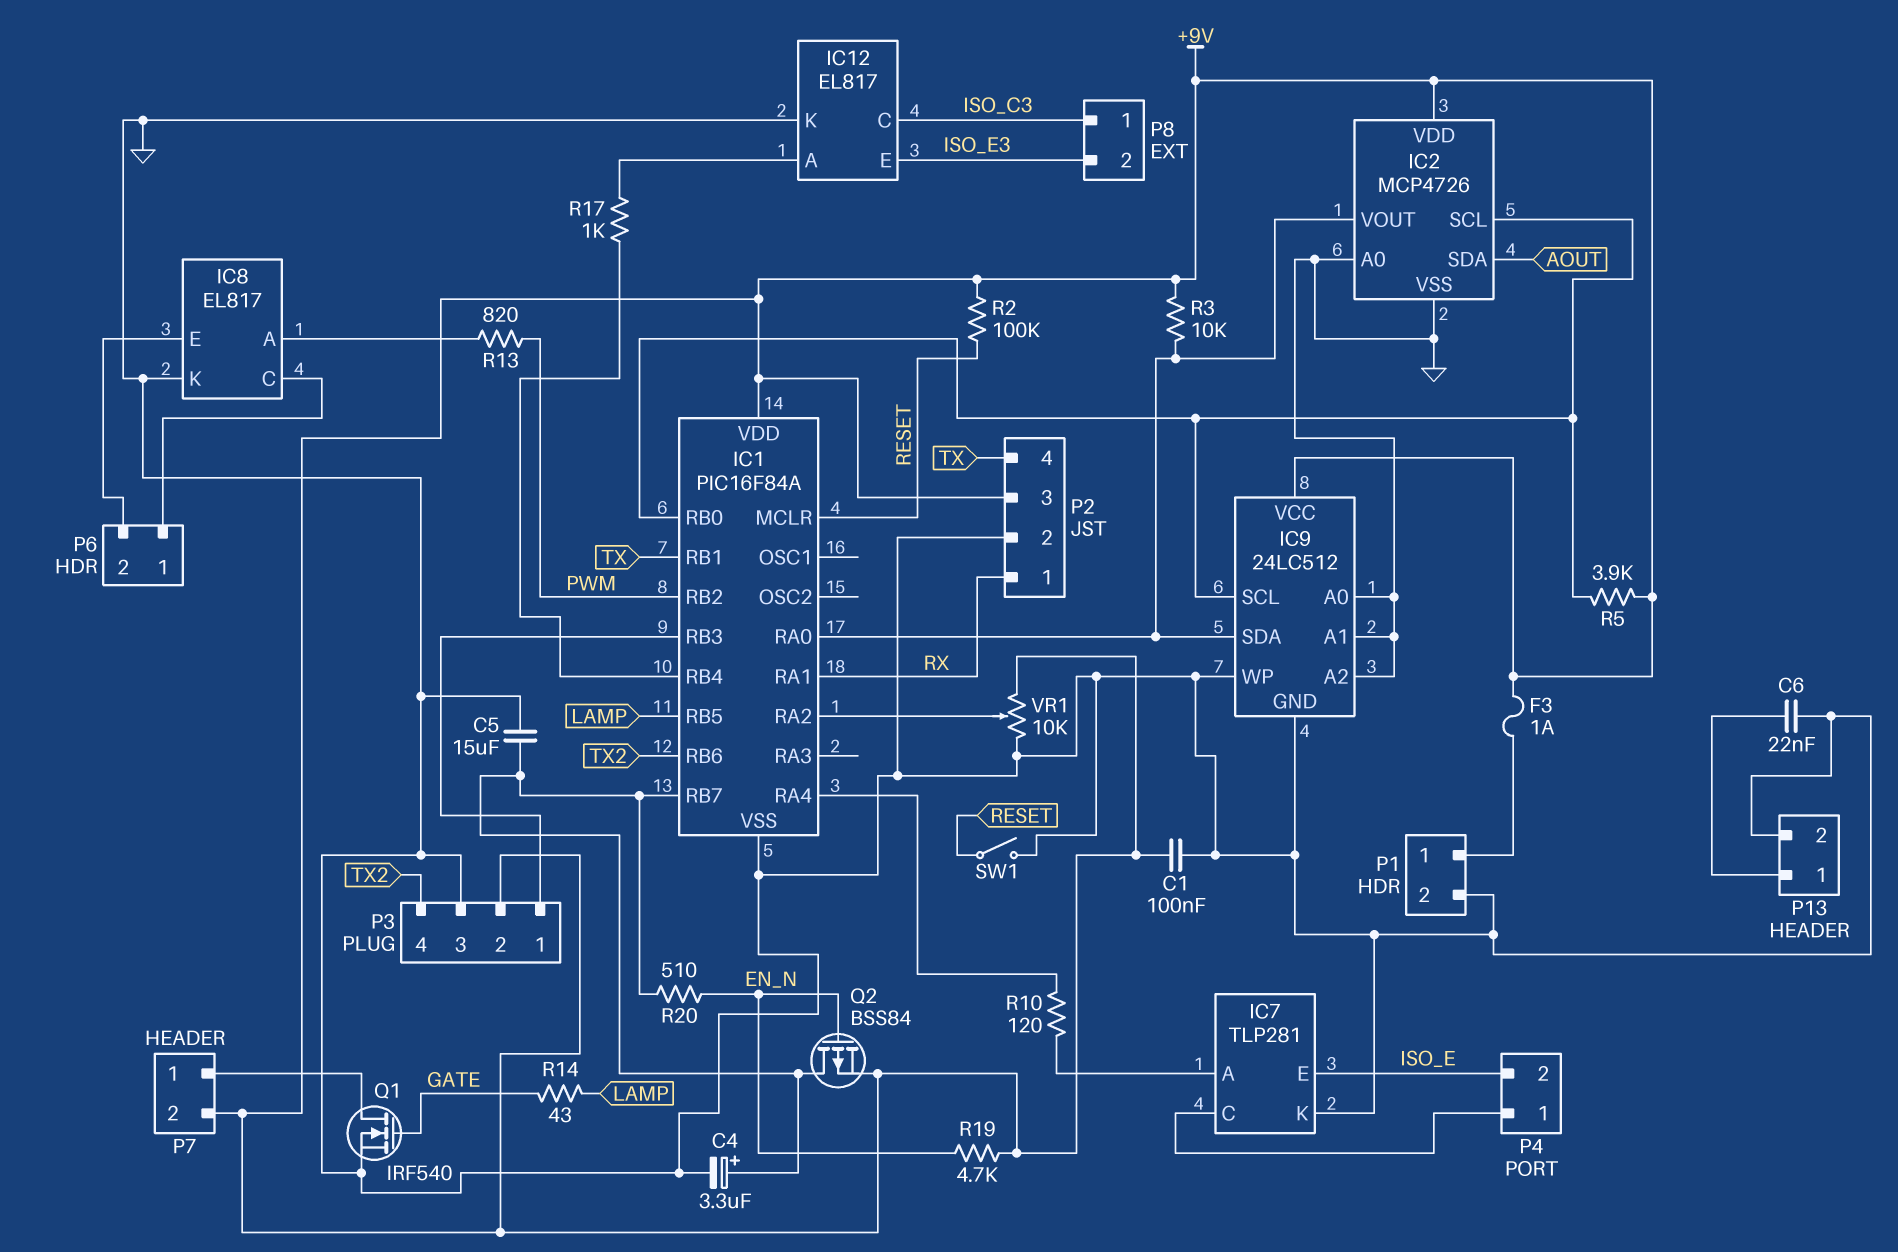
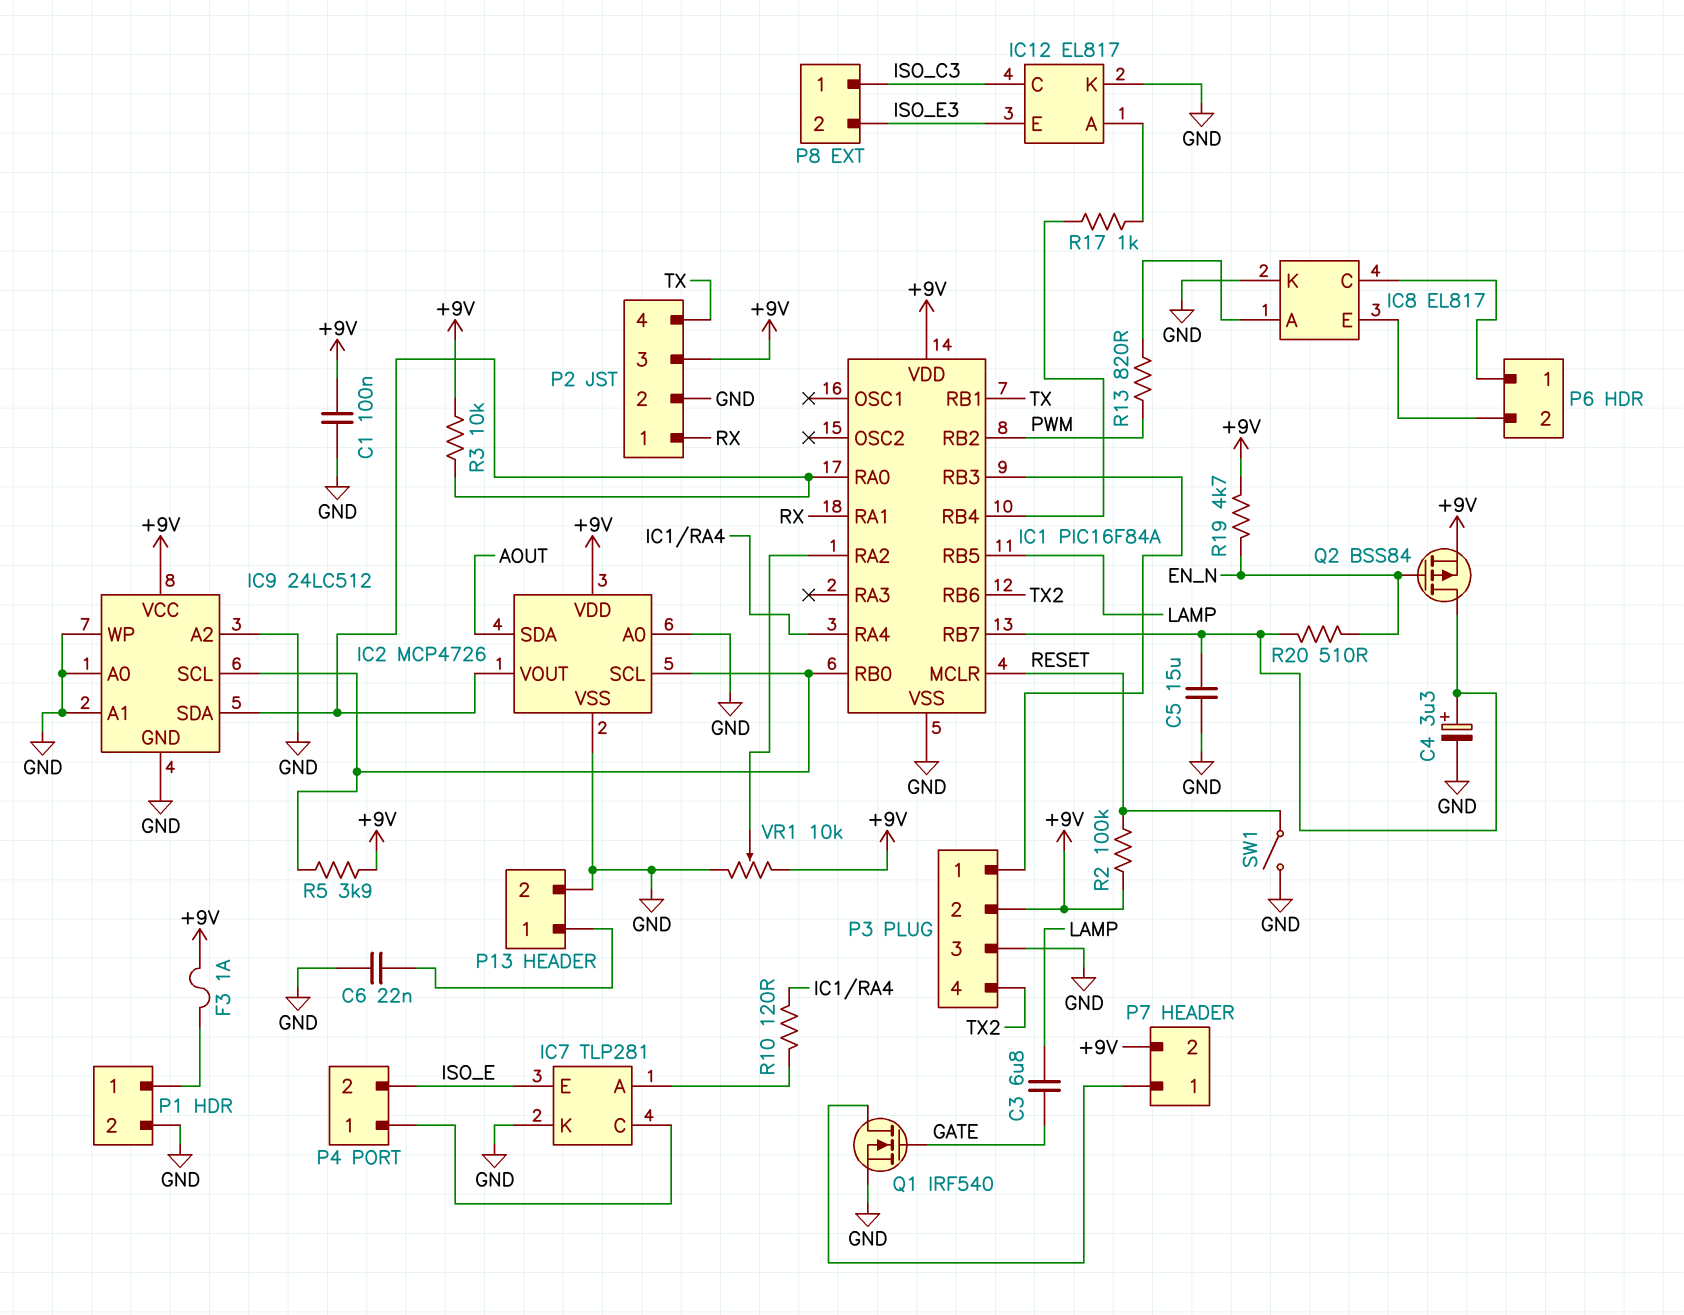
C3: none -> 6.8uF (GATE, LAMP)
R14: 43 (GATE, LAMP) -> none

